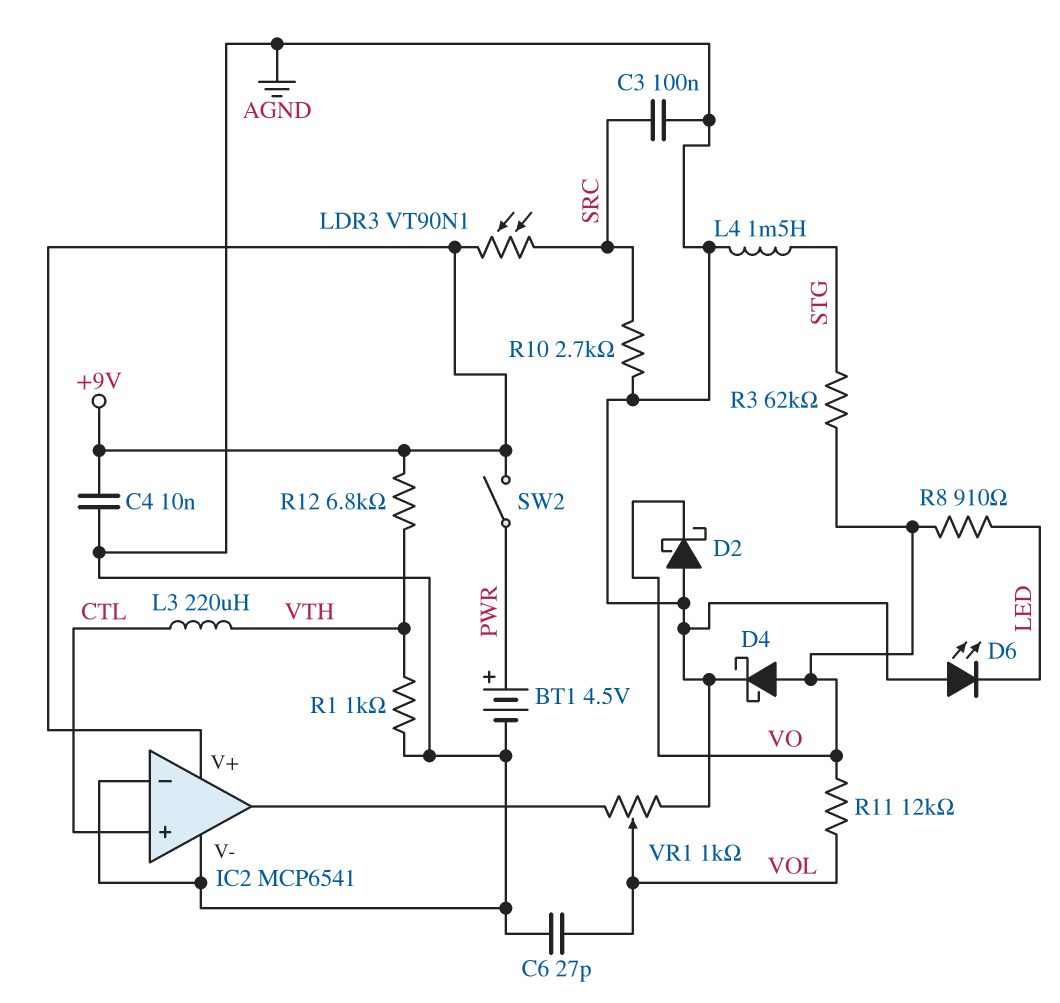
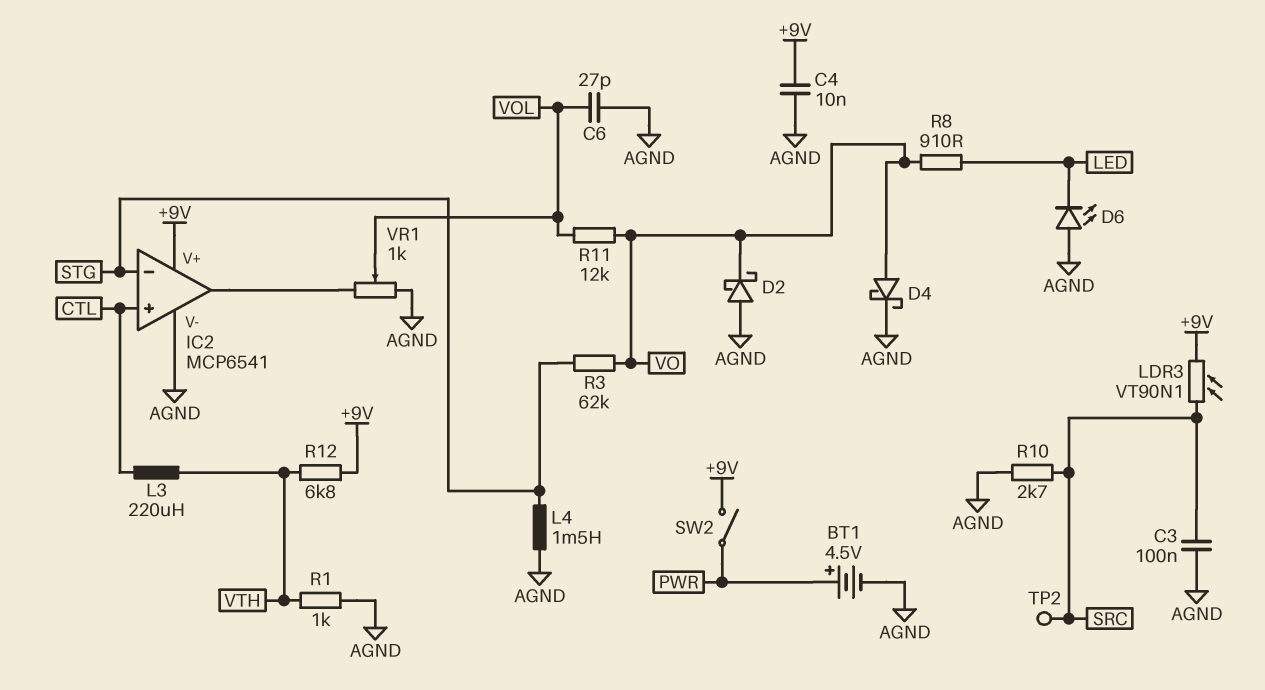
IC2 pin in-: AGND -> STG
TP2: none -> test point (SRC)

